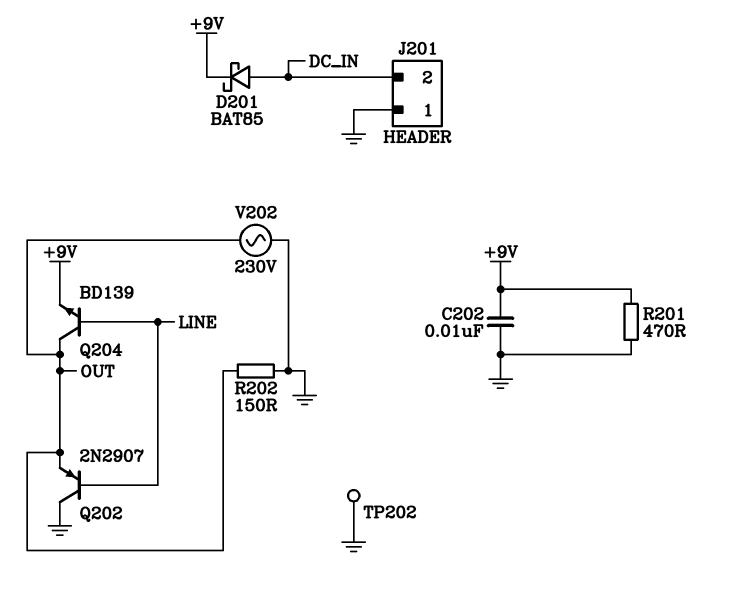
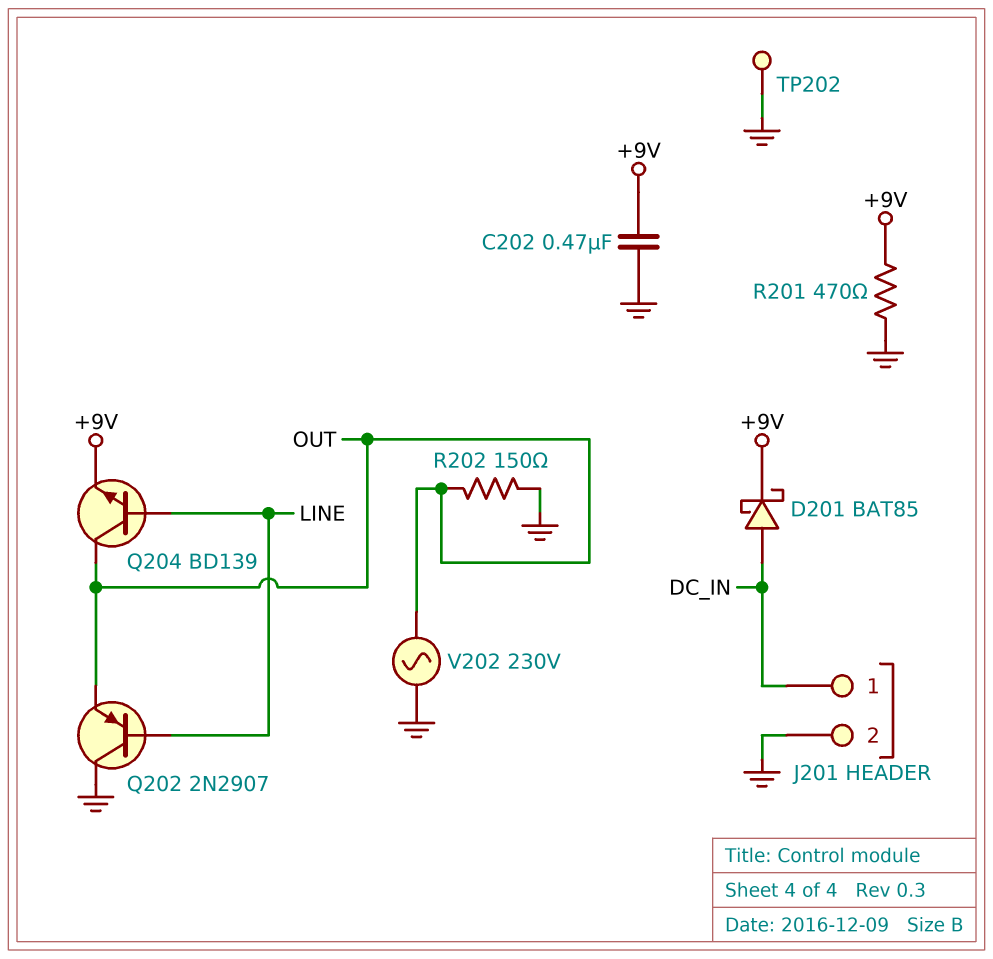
C202: 10nF (+9V, GND) -> 470nF (+9V, GND)
J201 pin 1: GND -> DC_IN
J201 pin 2: DC_IN -> GND

